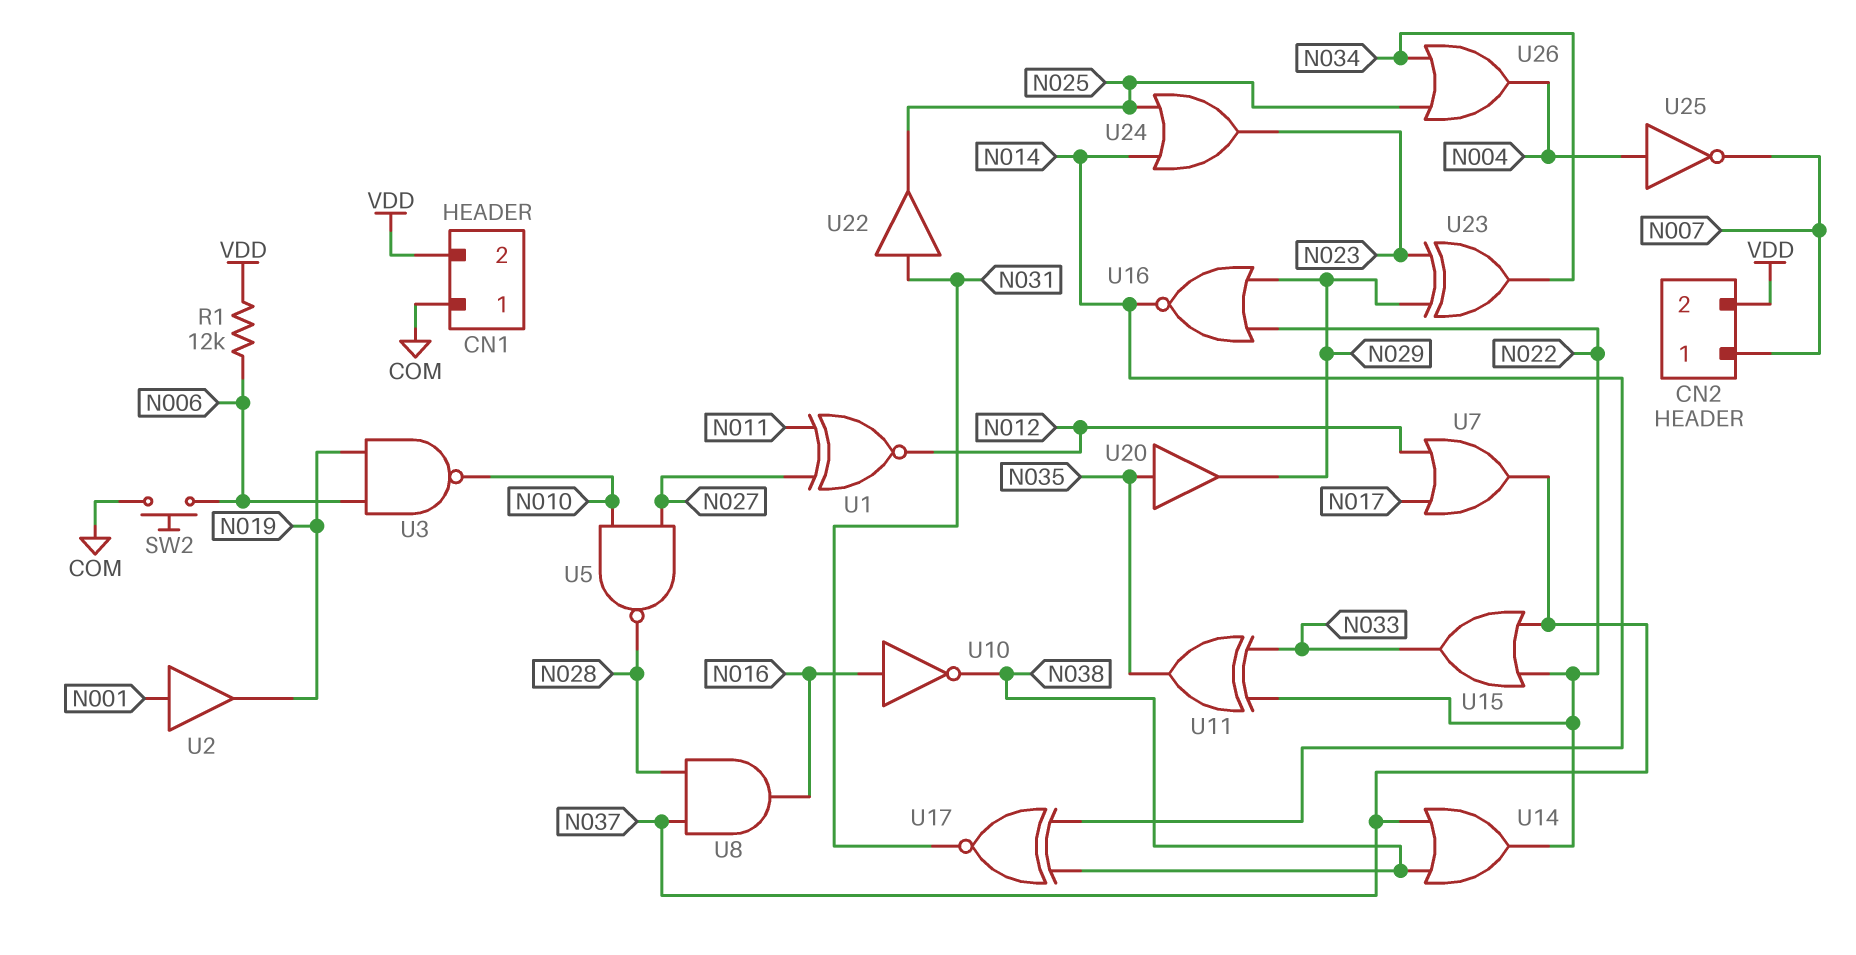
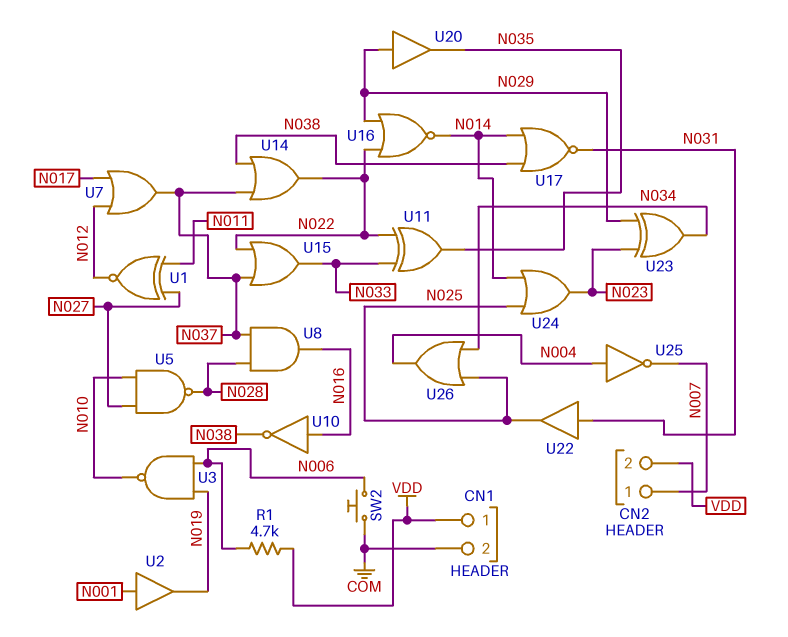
CN1 pin 1: COM -> VDD
CN1 pin 2: VDD -> COM
R1: 12k (N006, VDD) -> 4.7k (N006, VDD)
U17: XNOR (in N014, in N038, out N031) -> NOR (in N014, in N038, out N031)
U20: buffer (in N035, out N029) -> buffer (in N029, out N035)

